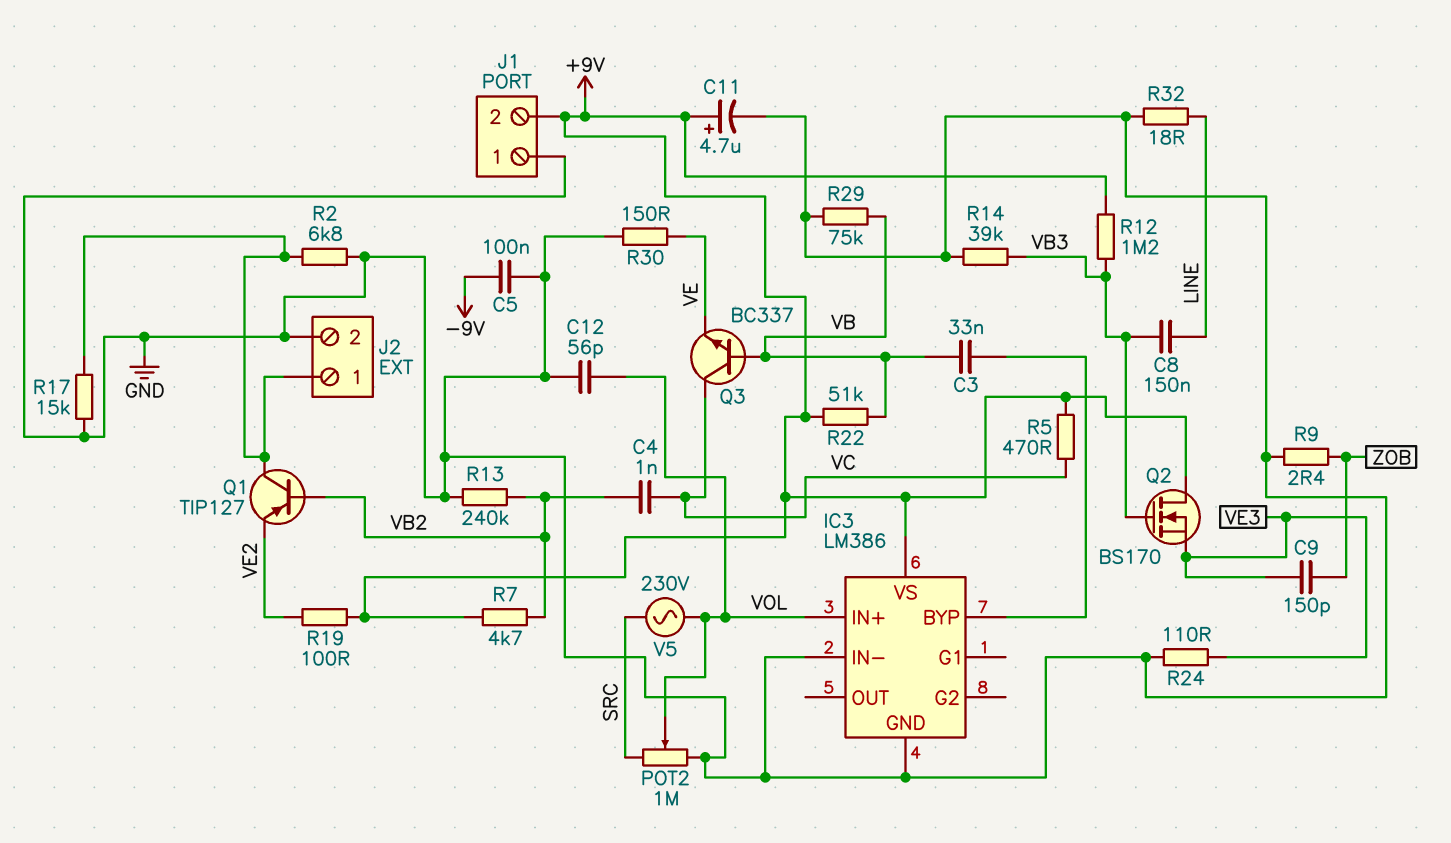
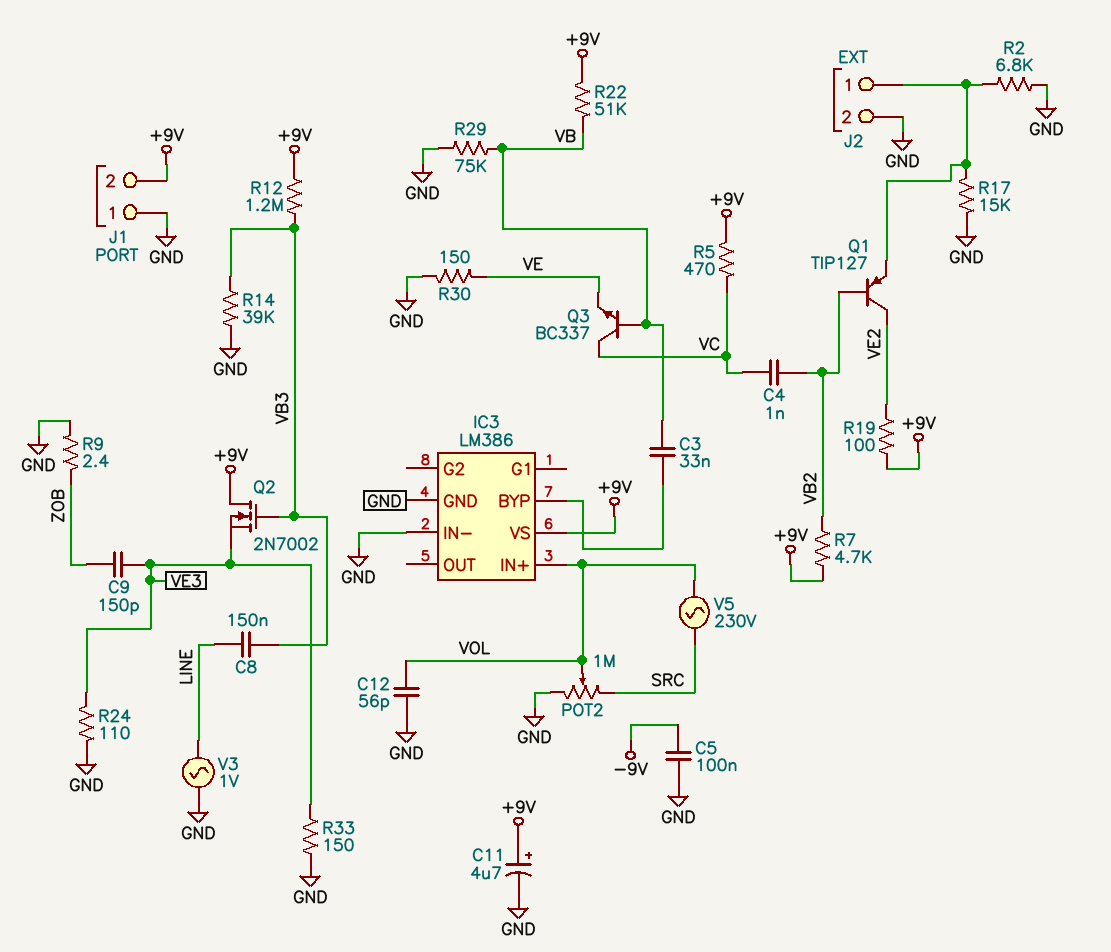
Q1: PNP TIP127 (B VB2, C J2/1, E VE2) -> PNP TIP127 (B VB2, C VE2, E J2/1)
Q2: NMOS BS170 (G VB3, D +9V, S VE3) -> NMOS 2N7002 (G VB3, D +9V, S VE3)
R13: 240k (GND, VB2) -> none
R32: 18 (GND, LINE) -> none
R33: none -> 150 (GND, VE3)
V3: none -> AC 1V (GND, LINE)

